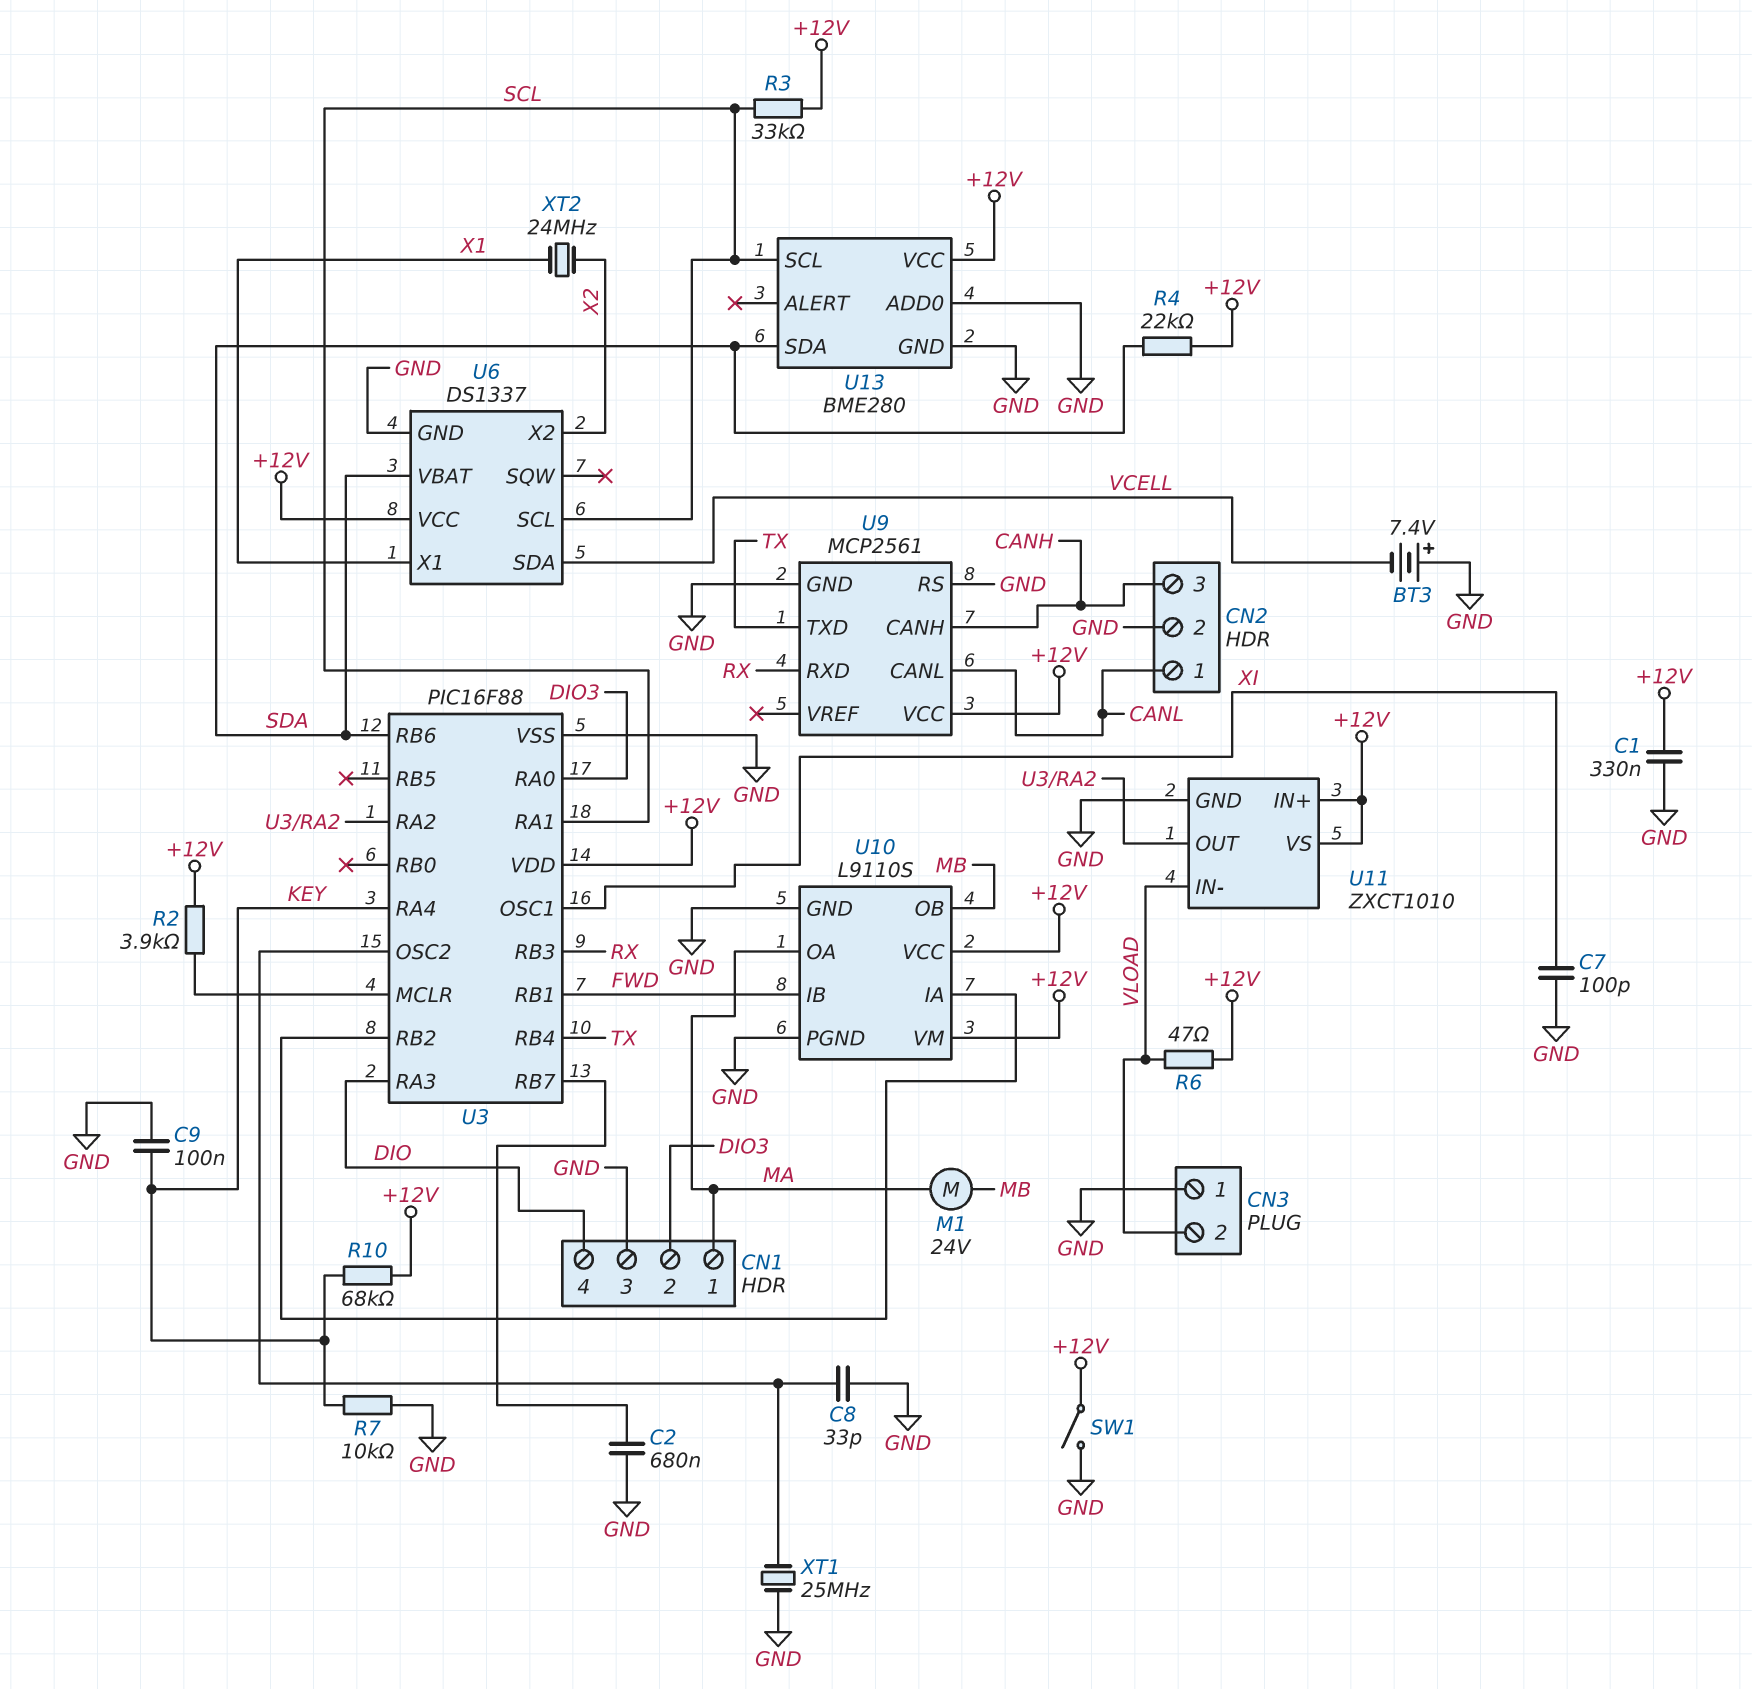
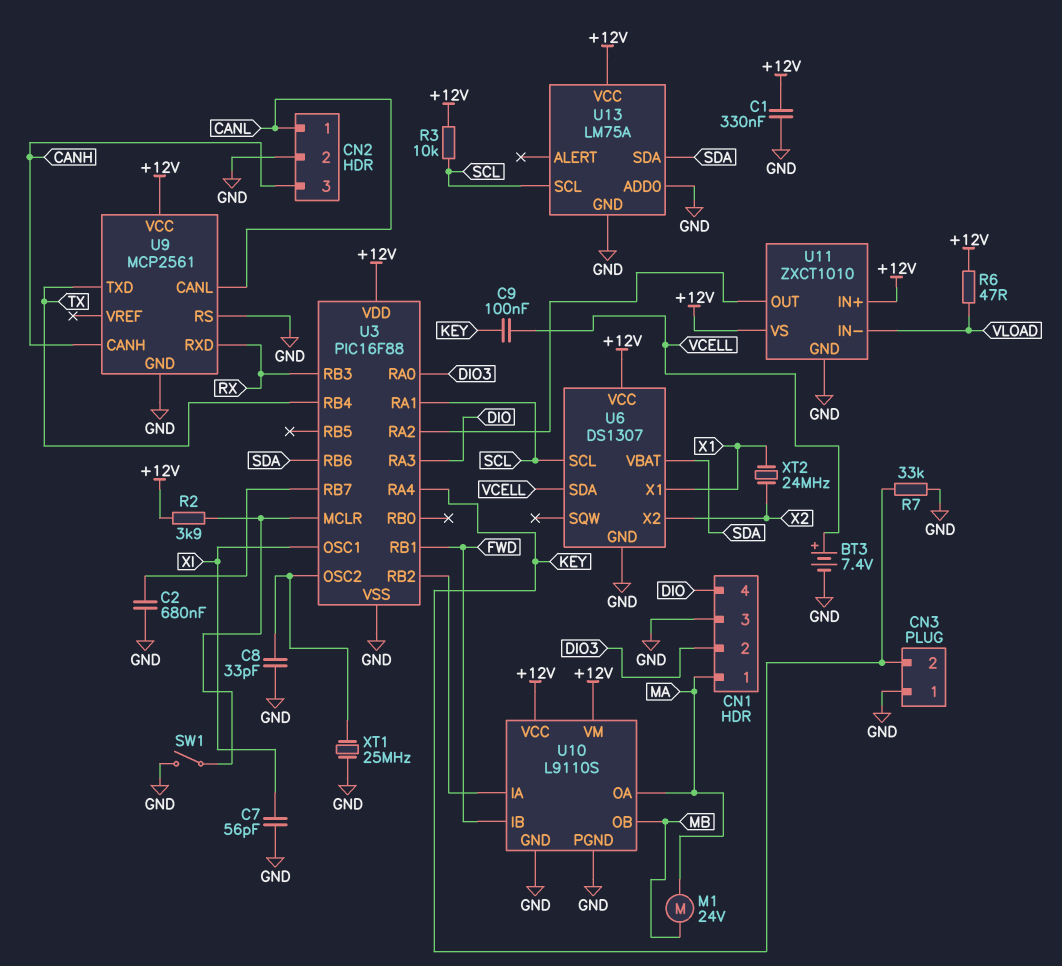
BT3: 7.4V (plus GND, minus VCELL) -> 7.4V (plus VCELL, minus GND)
C7: 100pF (GND, XI) -> 56pF (GND, XI)
C9: 100nF (GND, KEY) -> 100nF (KEY, VCELL)
CN3 pin 2: VLOAD -> KEY
R3: 33k (+12V, SCL) -> 10k (+12V, SCL)
R4: 22k (+12V, SDA) -> none
R7: 10k (GND, KEY) -> 33k (GND, KEY)
R10: 68k (+12V, KEY) -> none
SW1: switch (+12V, GND) -> switch (GND, U3/MCLR)
U6: DS1337 -> DS1307
U13: BME280 -> LM75A

